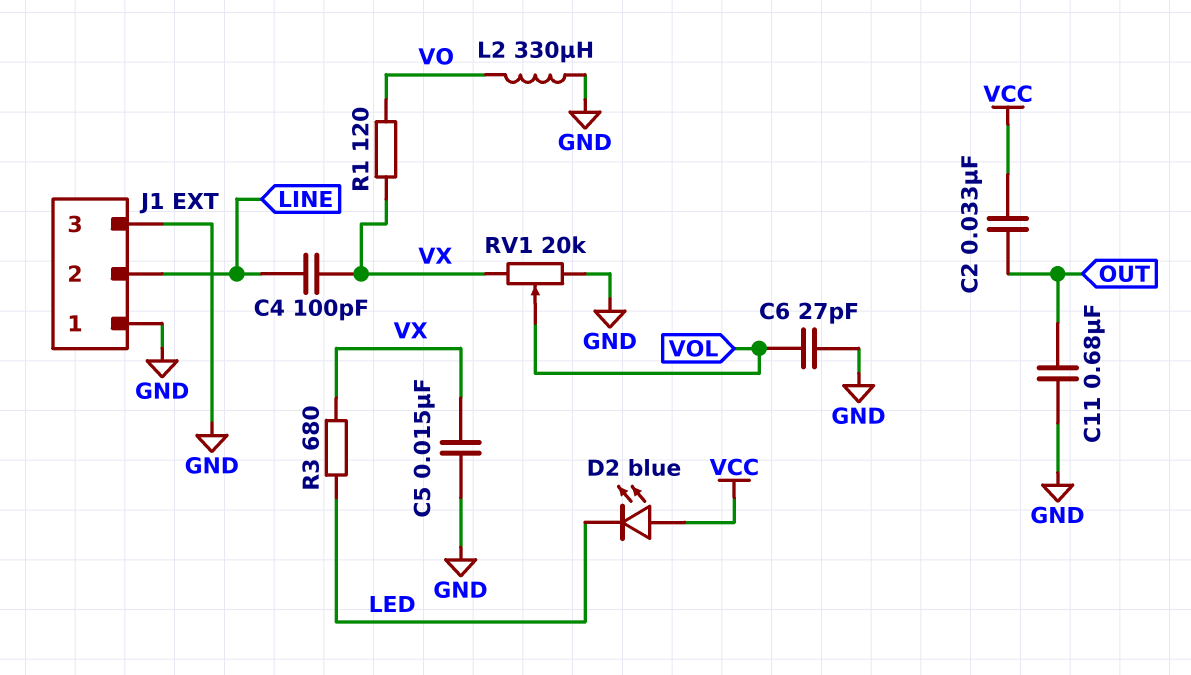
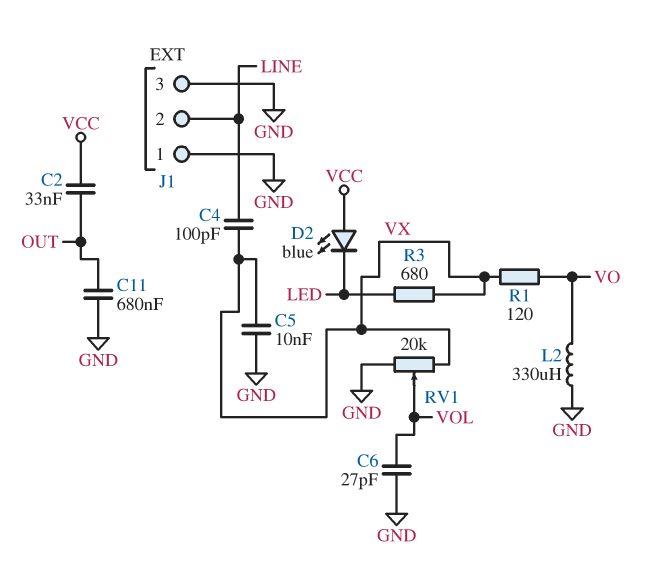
C5: 15nF (GND, VX) -> 10nF (GND, VX)

